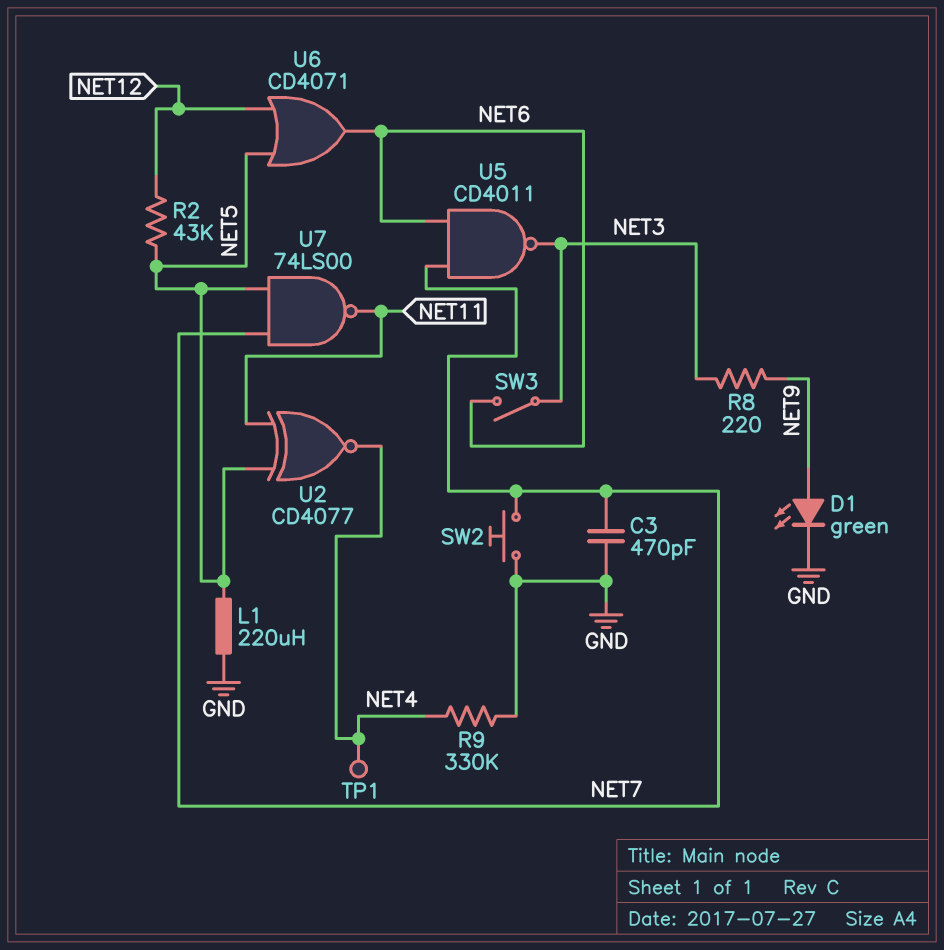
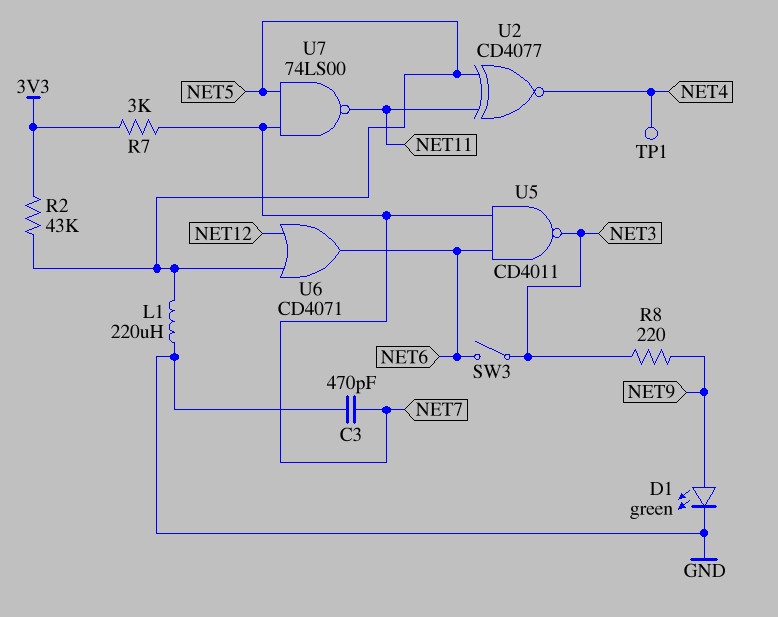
R2: 43k (NET5, NET12) -> 43k (3V3, NET5)
R7: none -> 3k (3V3, NET7)
R9: 330k (GND, NET4) -> none
SW2: button (GND, NET7) -> none

